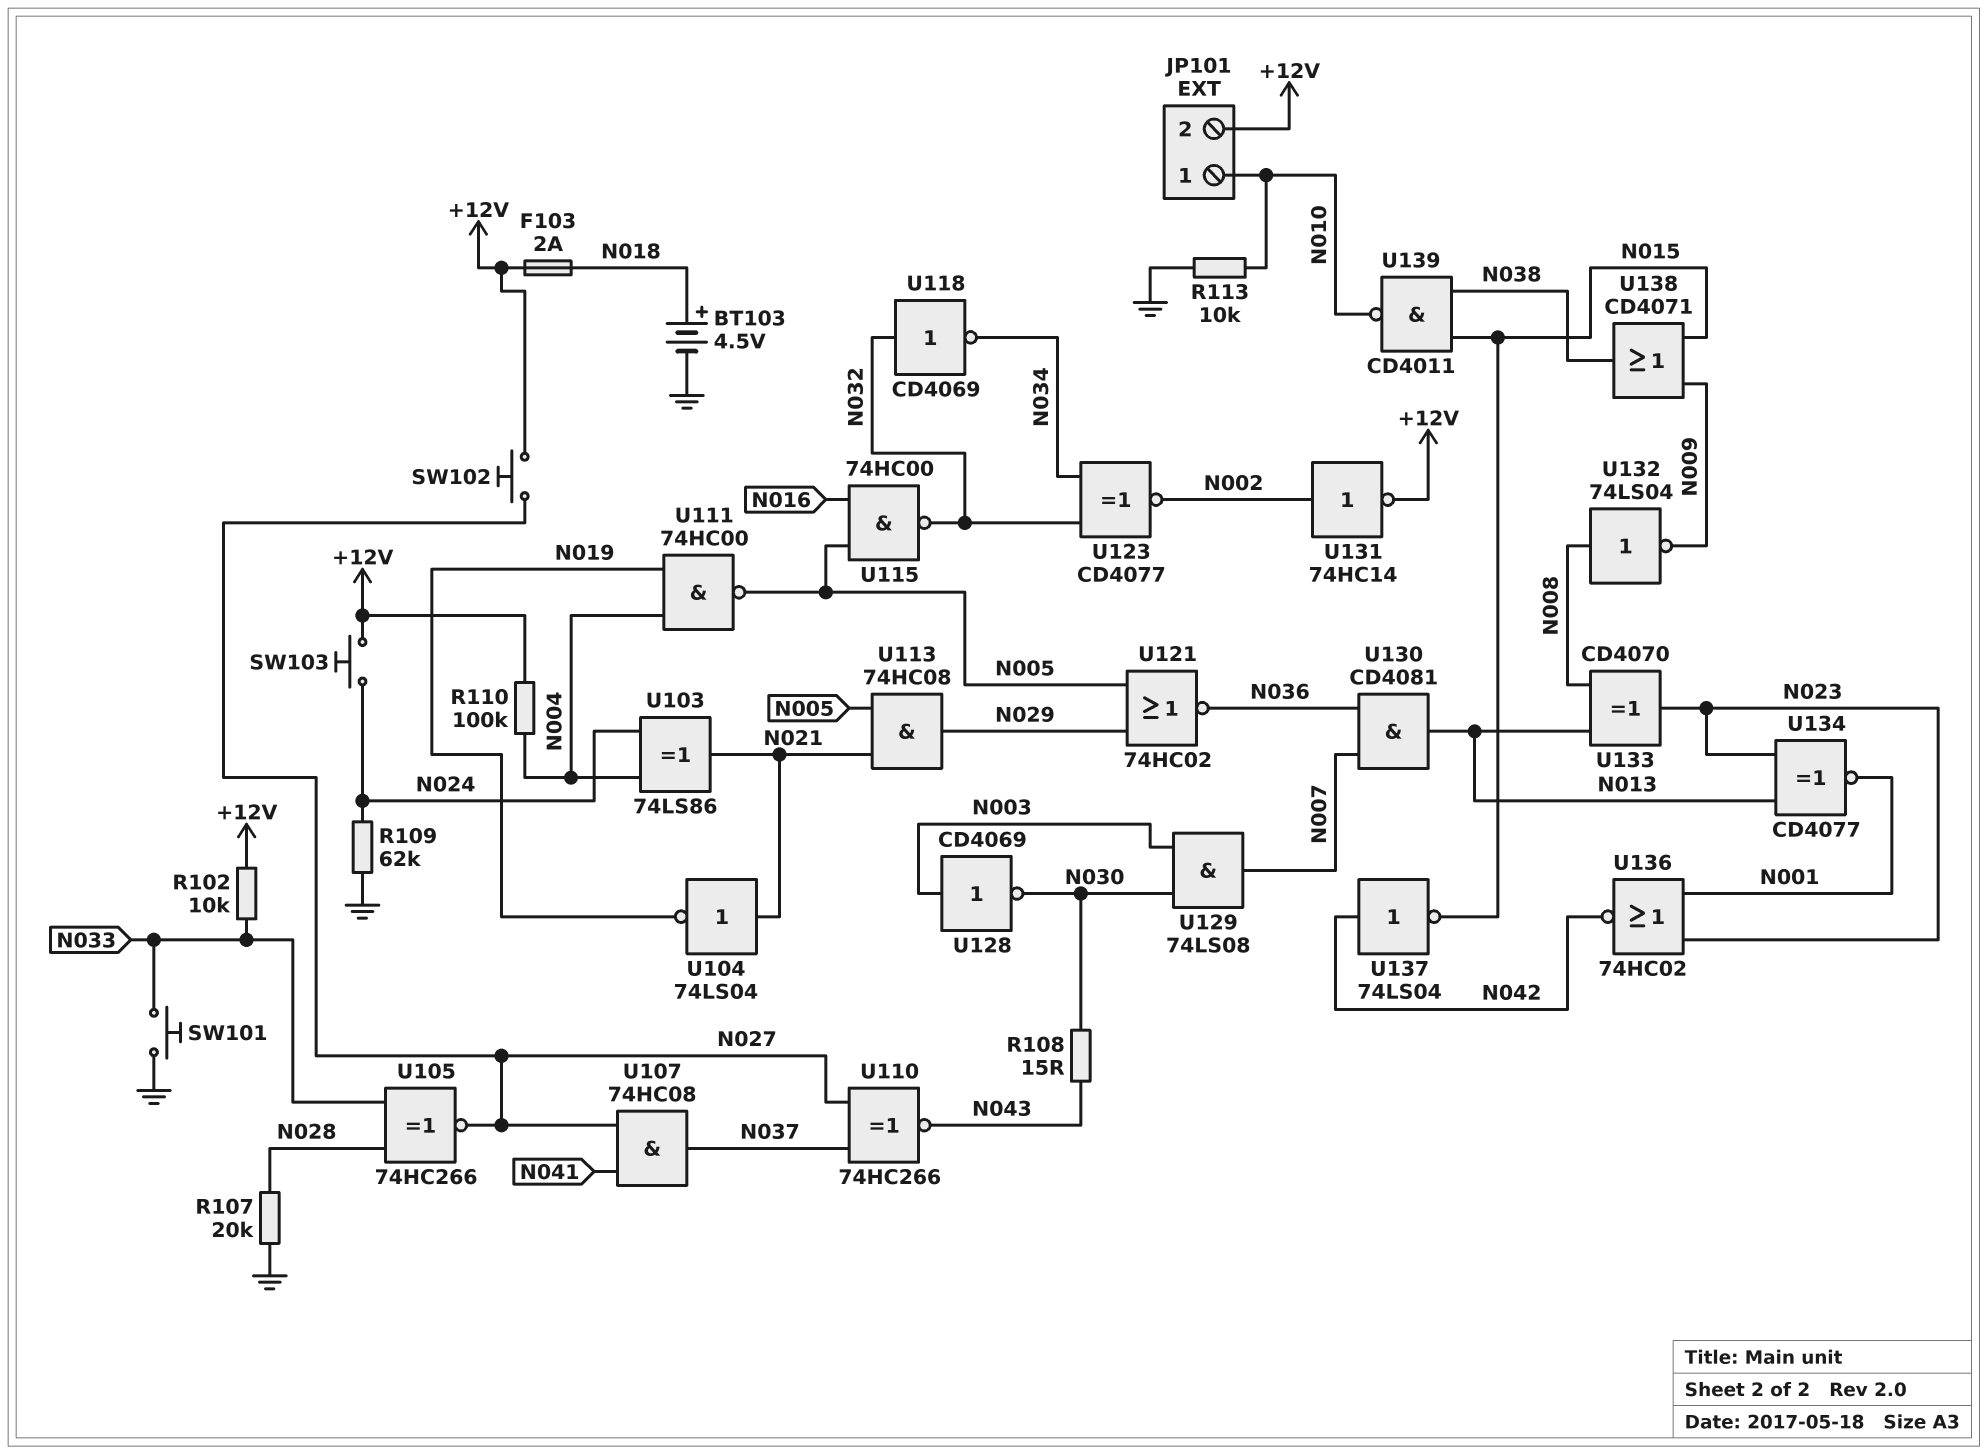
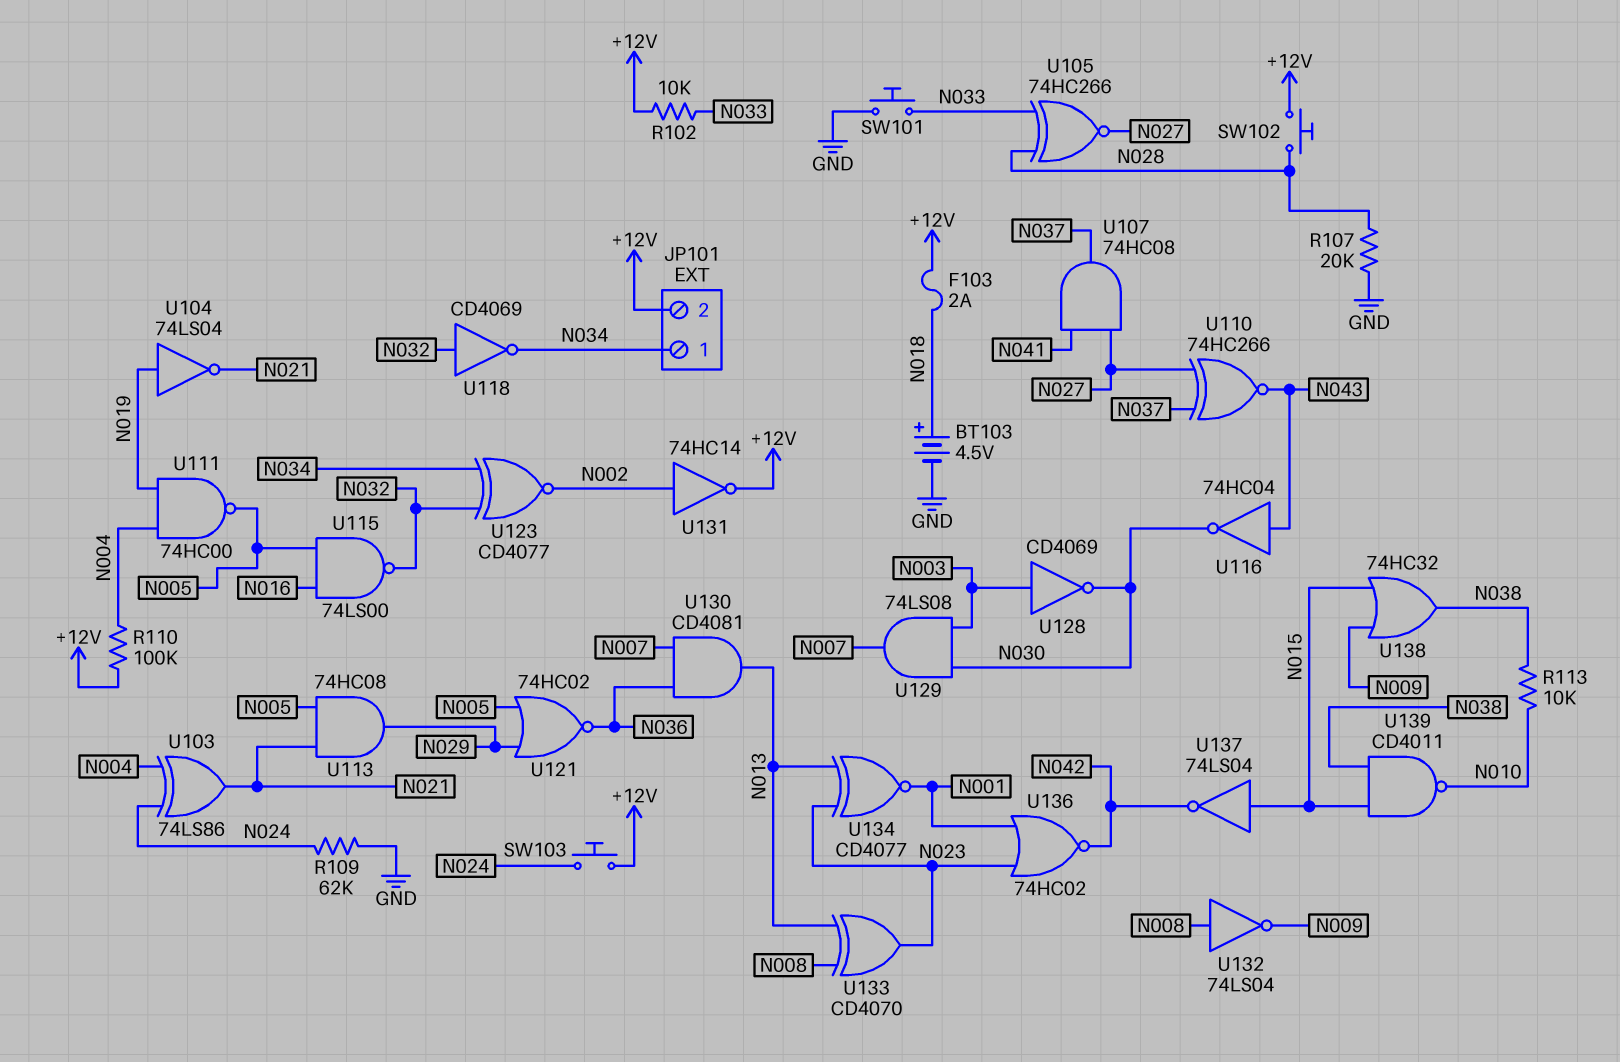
JP101 pin 1: N010 -> N034
R108: 15 (N030, N043) -> none
R113: 10k (GND, N010) -> 10k (N010, N038)
SW102: button (+12V, N027) -> button (+12V, N028)
U104: NOT 74LS04 (in N021, out N019) -> NOT 74LS04 (in N019, out N021)
U115: NAND 74HC00 (in N005, in N016, out N032) -> NAND 74LS00 (in N005, in N016, out N032)
U116: none -> NOT 74HC04 (in N043, out N030)
U137: NOT 74LS04 (in N042, out N015) -> NOT 74LS04 (in N015, out N042)
U138: OR CD4071 (in N009, in N015, out N038) -> OR 74HC32 (in N009, in N015, out N038)

